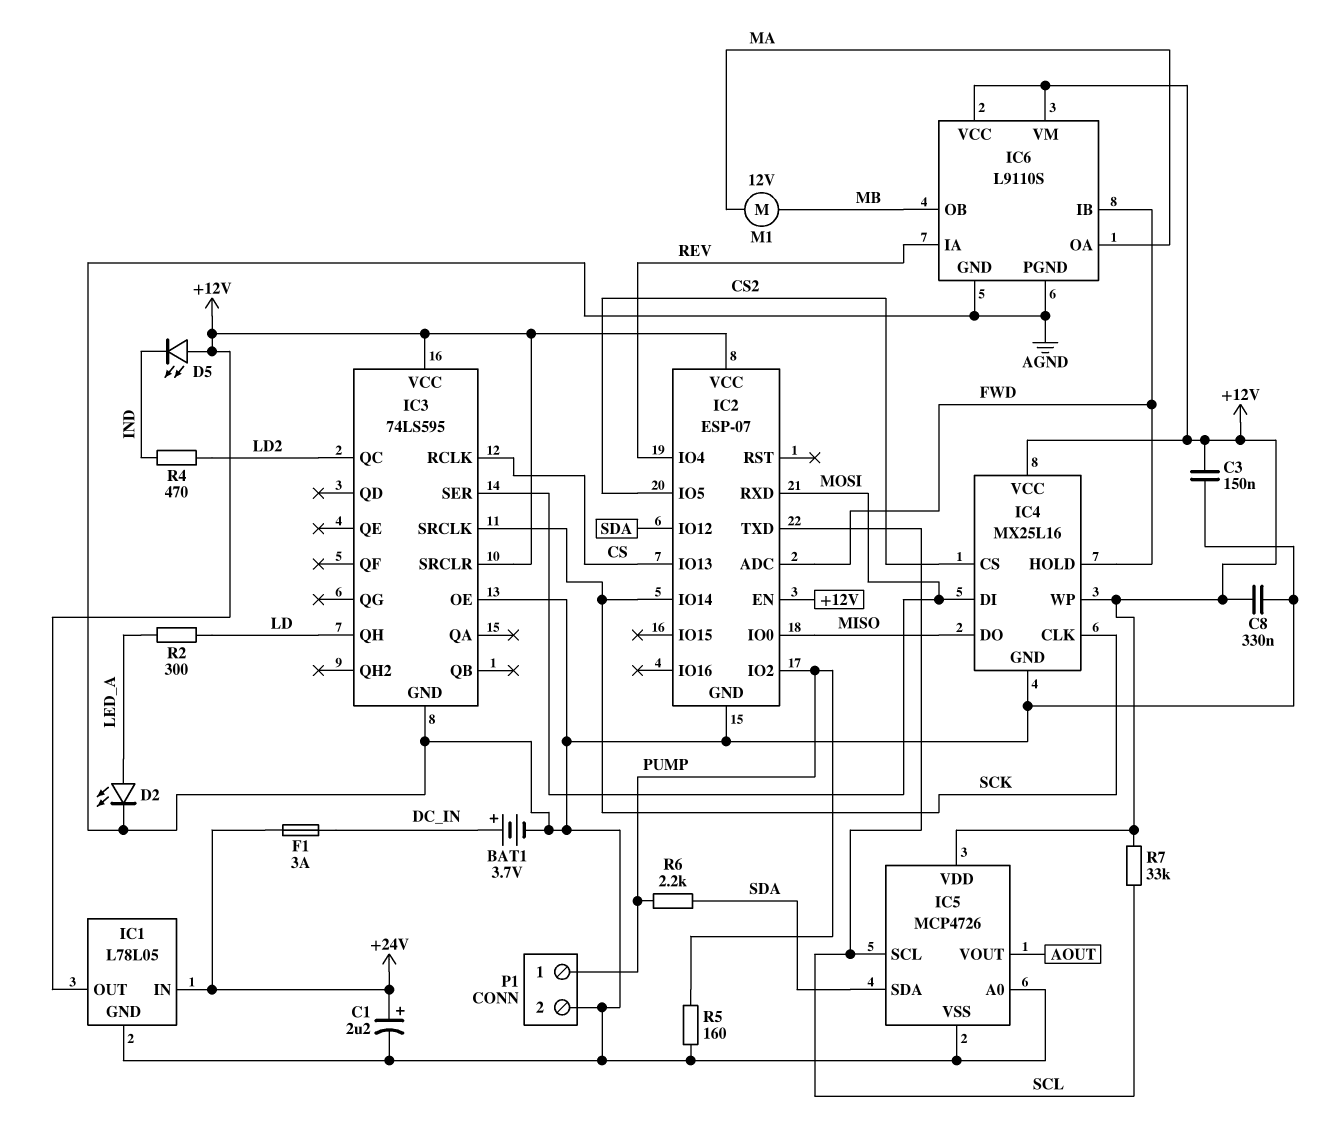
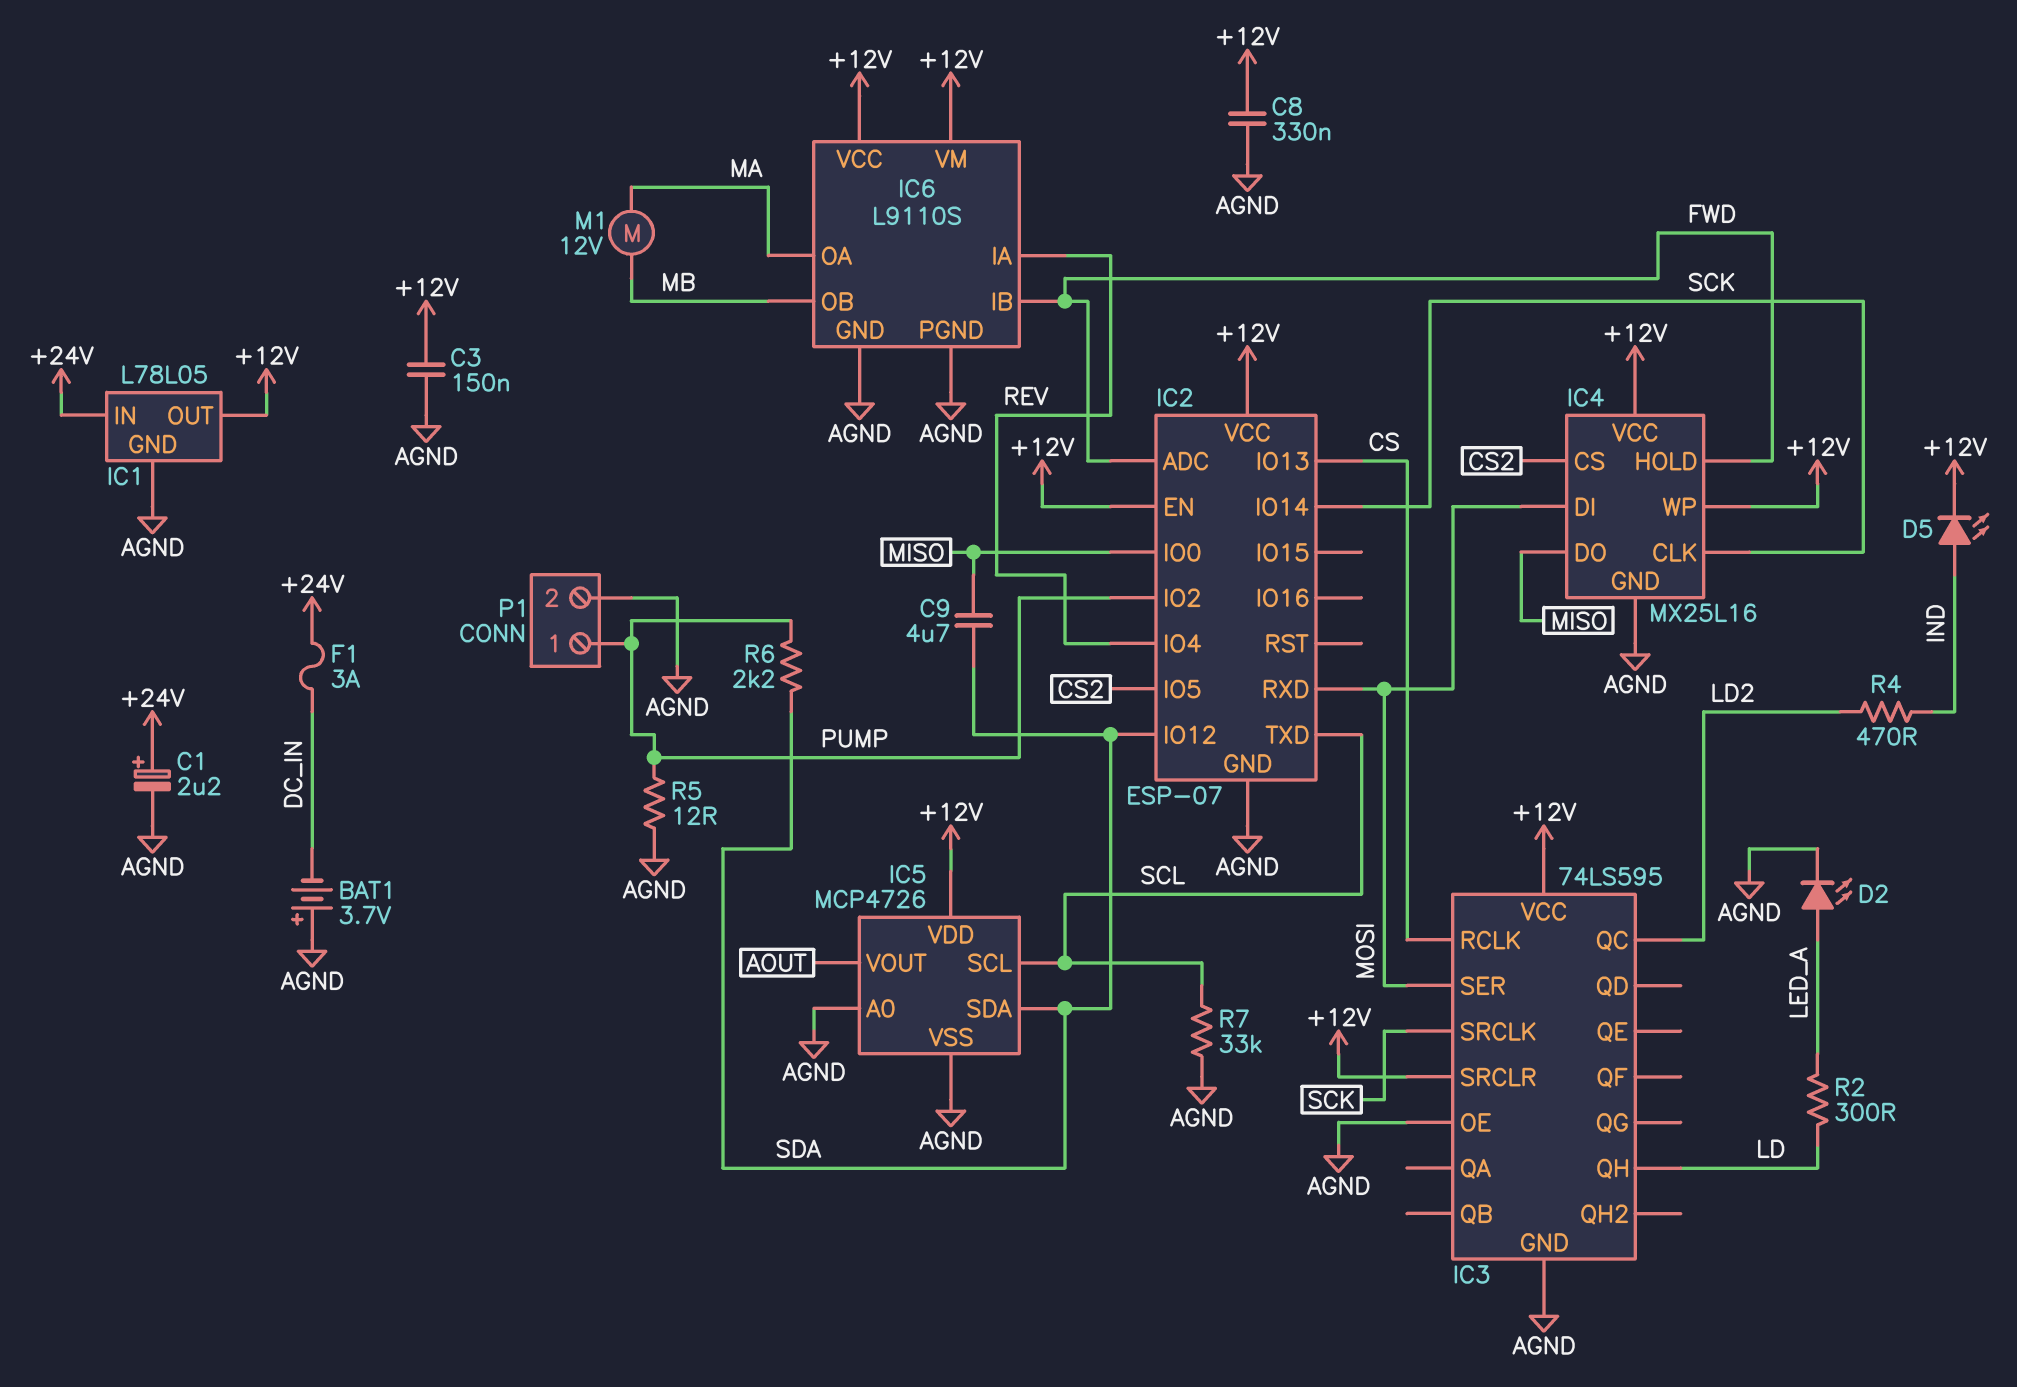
BAT1: 3.7V (plus DC_IN, minus AGND) -> 3.7V (plus AGND, minus DC_IN)
C9: none -> 4.7uF (MISO, SDA)
D5: LED (A +12V, K IND) -> LED (A IND, K +12V)
R5: 160 (AGND, PUMP) -> 12 (AGND, PUMP)
R7: 33k (+12V, SCL) -> 33k (AGND, SCL)

